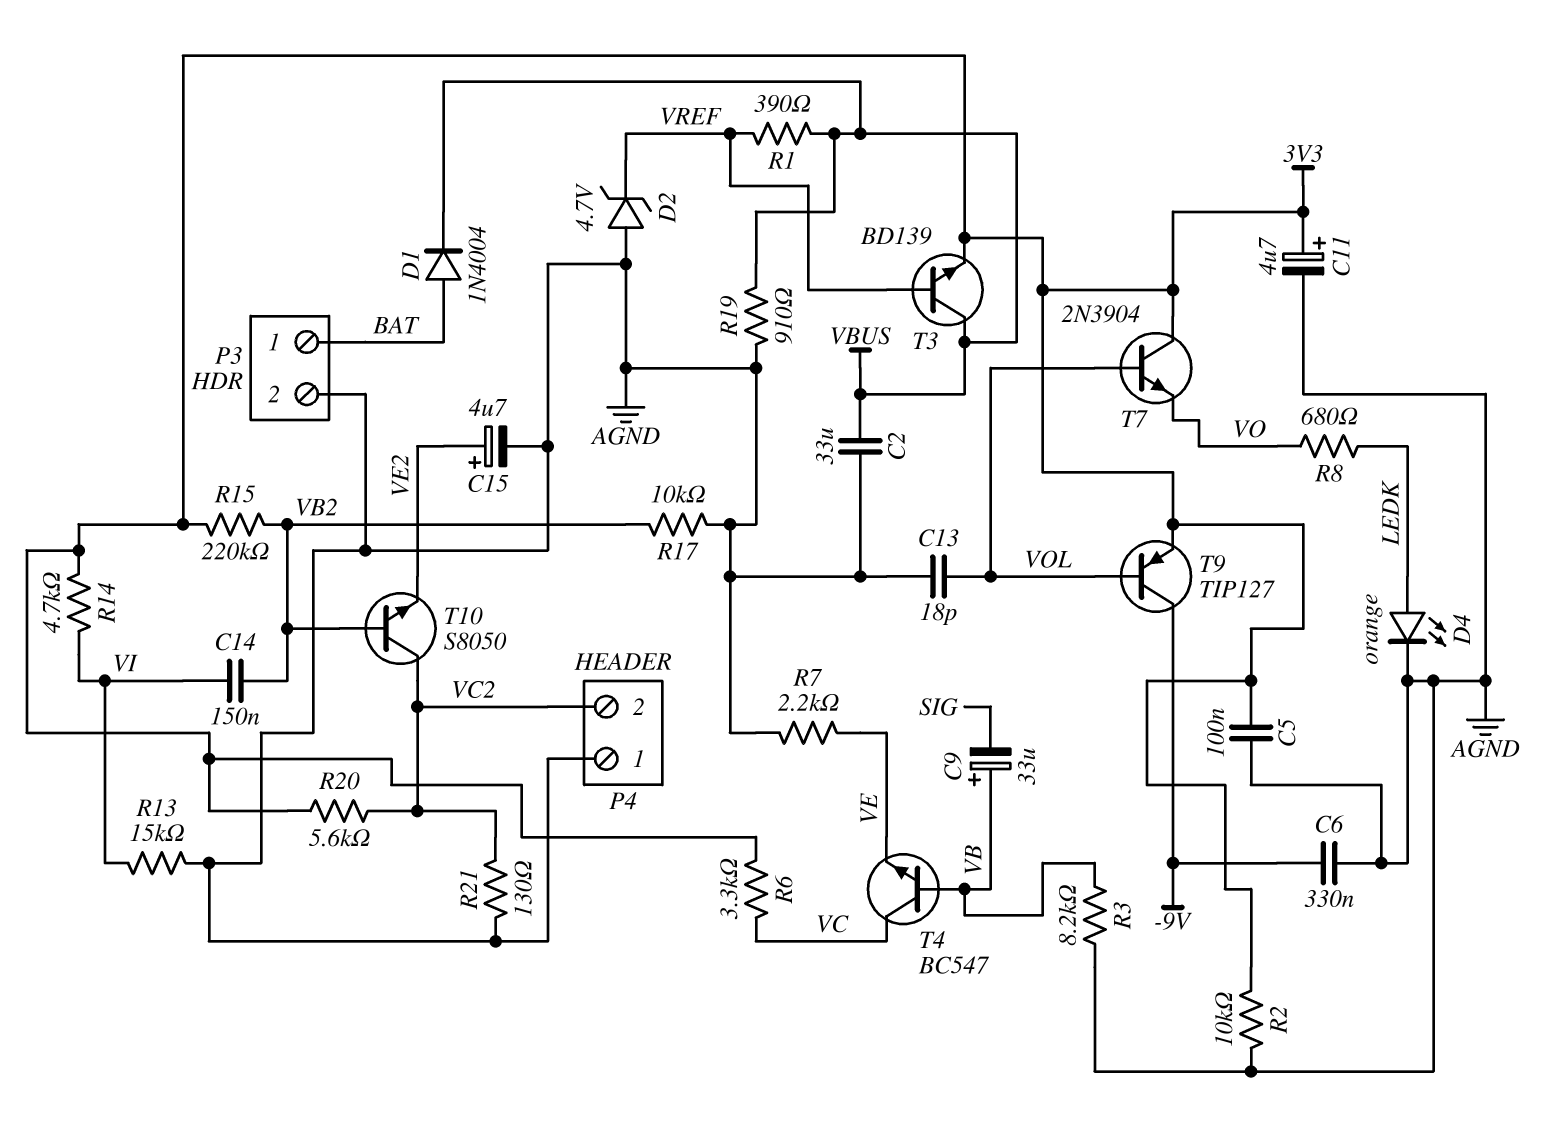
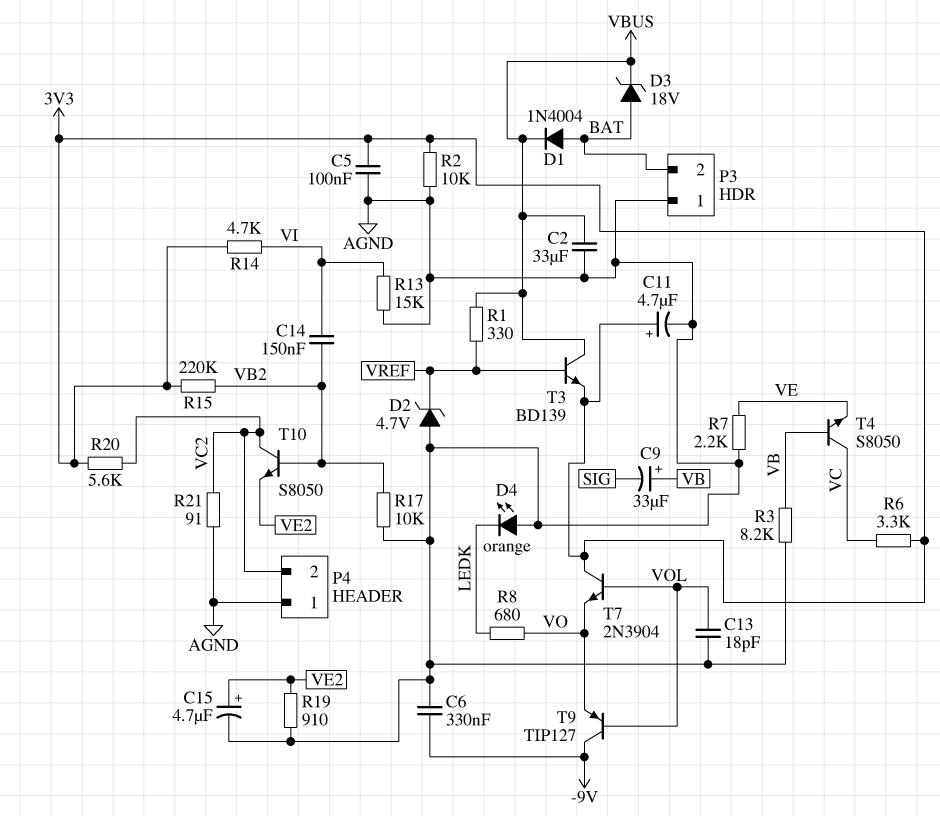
D3: none -> zener 18V (A BAT, K VBUS)
D4: LED orange (A LEDK, K AGND) -> LED orange (A AGND, K LEDK)
P3 pin 1: BAT -> AGND
P3 pin 2: AGND -> BAT
R1: 390 (VBUS, VREF) -> 330 (VBUS, VREF)
R19: 910 (AGND, VBUS) -> 910 (AGND, VE2)
R21: 130 (AGND, VC2) -> 91 (AGND, VC2)
T4: NPN BC547 (B VB, C VC, E VE) -> NPN S8050 (B VB, C VC, E VE)
T9: PNP TIP127 (B VOL, C -9V, E 3V3) -> PNP TIP127 (B VOL, C -9V, E VO)

